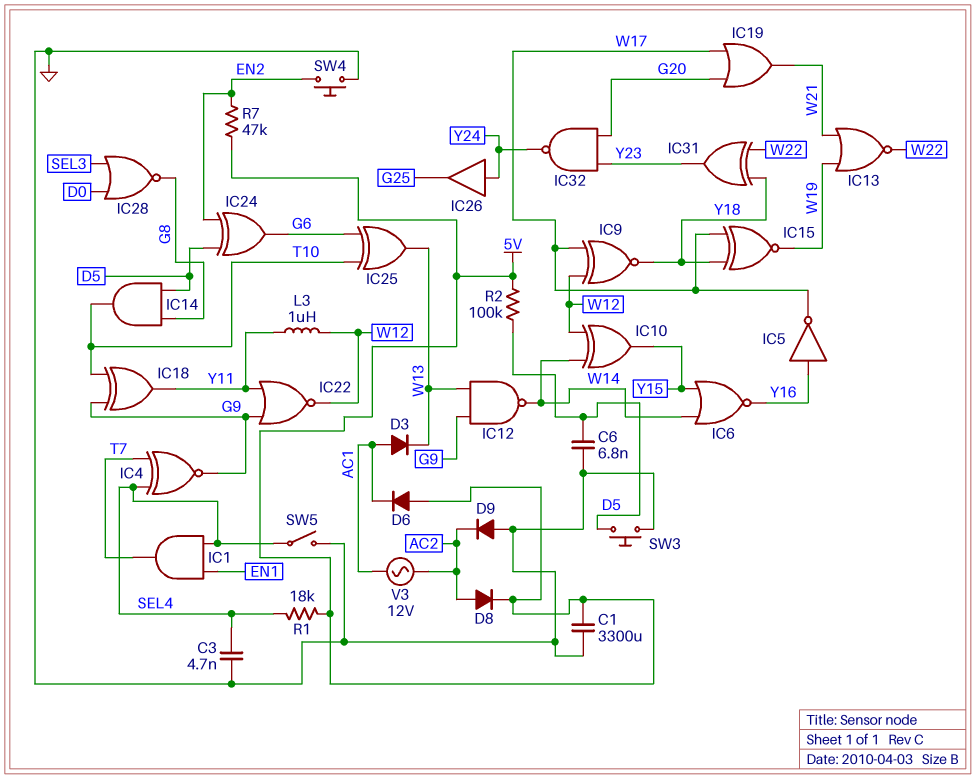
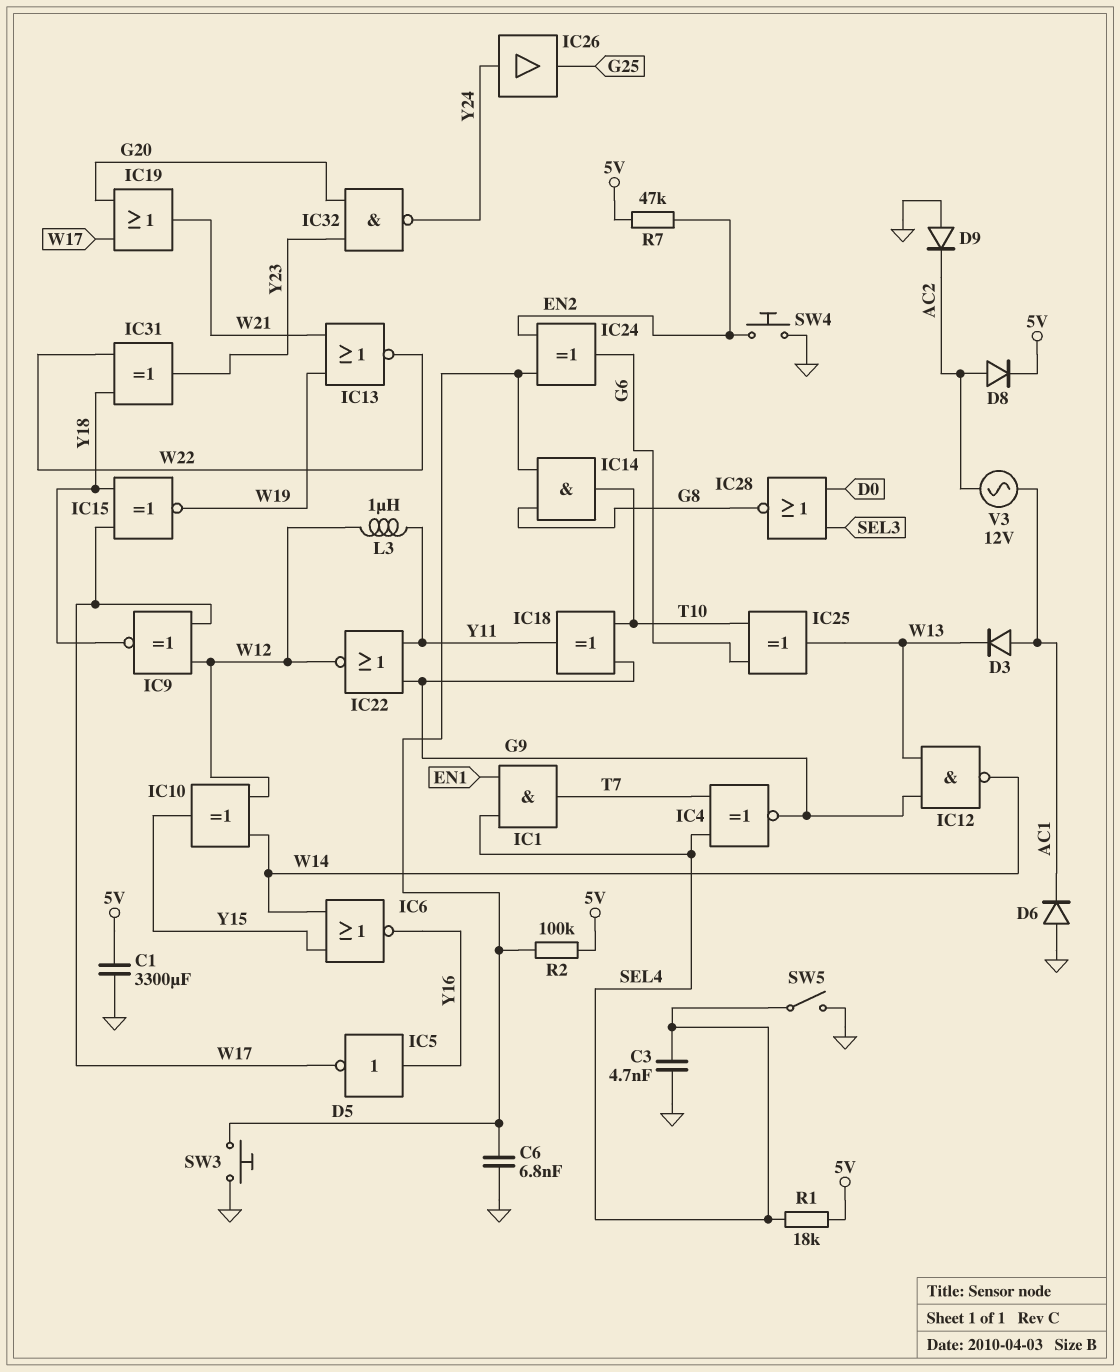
D6: diode (A 5V, K AC1) -> diode (A GND, K AC1)

